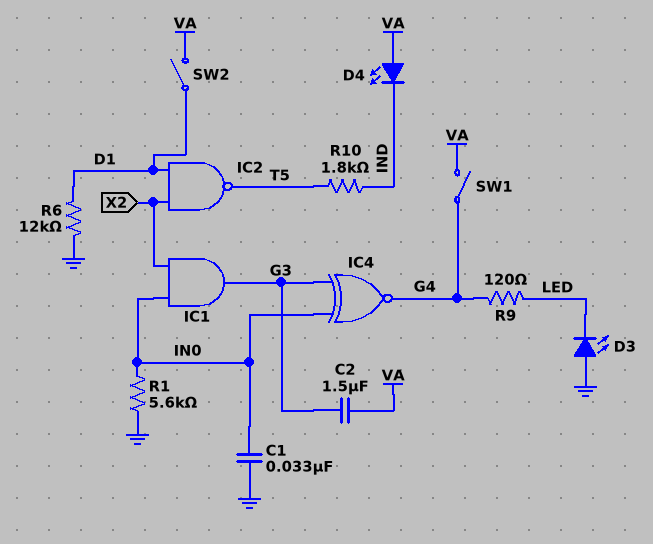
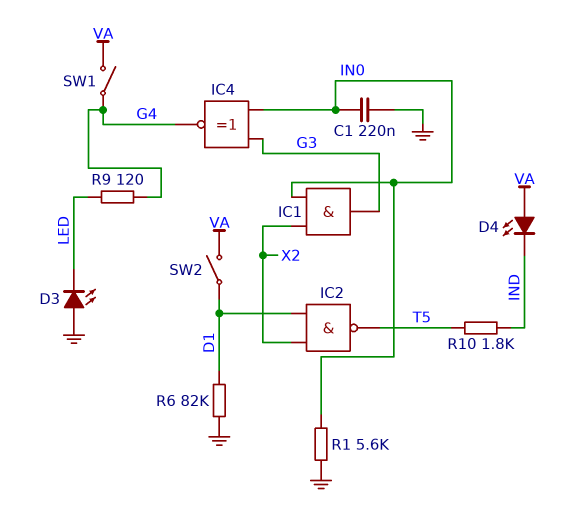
C1: 33nF (GND, IN0) -> 220nF (GND, IN0)
C2: 1.5uF (G3, VA) -> none
R6: 12k (D1, GND) -> 82k (D1, GND)

